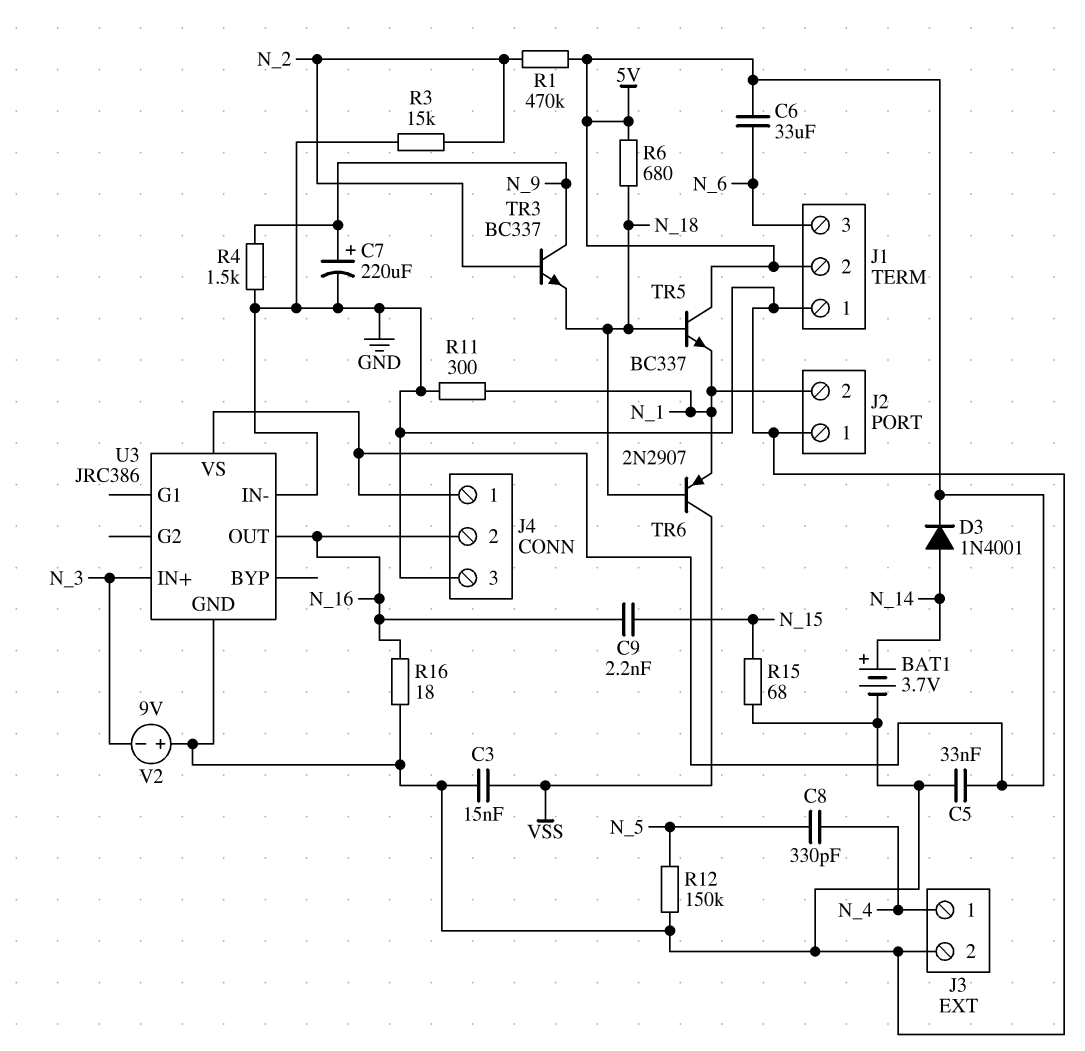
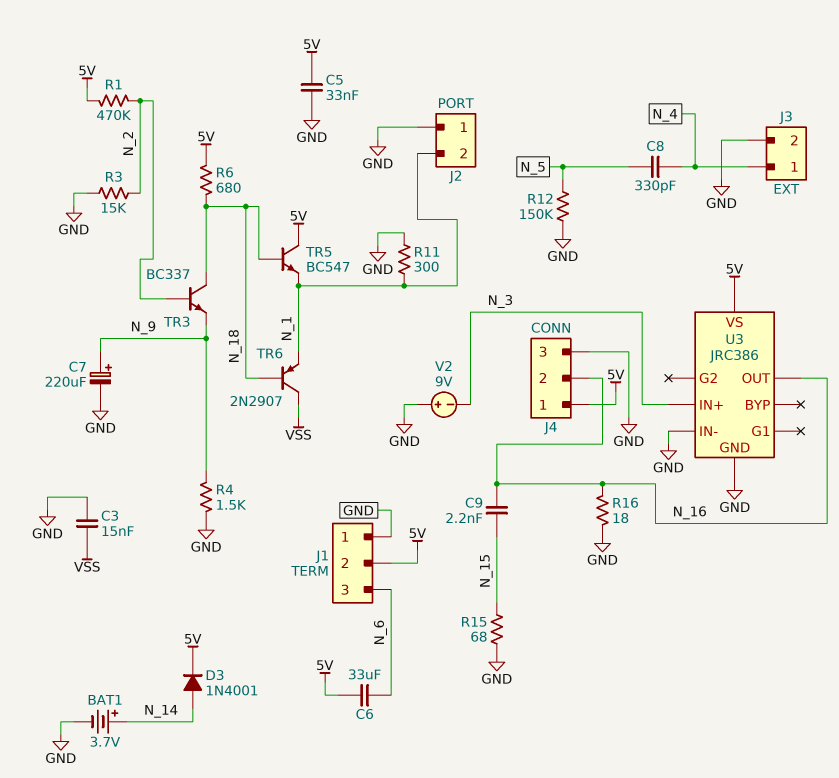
TR3: NPN BC337 (B N_2, C N_9, E N_18) -> NPN BC337 (B N_2, C N_18, E N_9)
TR5: NPN BC337 (B N_18, C 5V, E N_1) -> NPN BC547 (B N_18, C 5V, E N_1)

